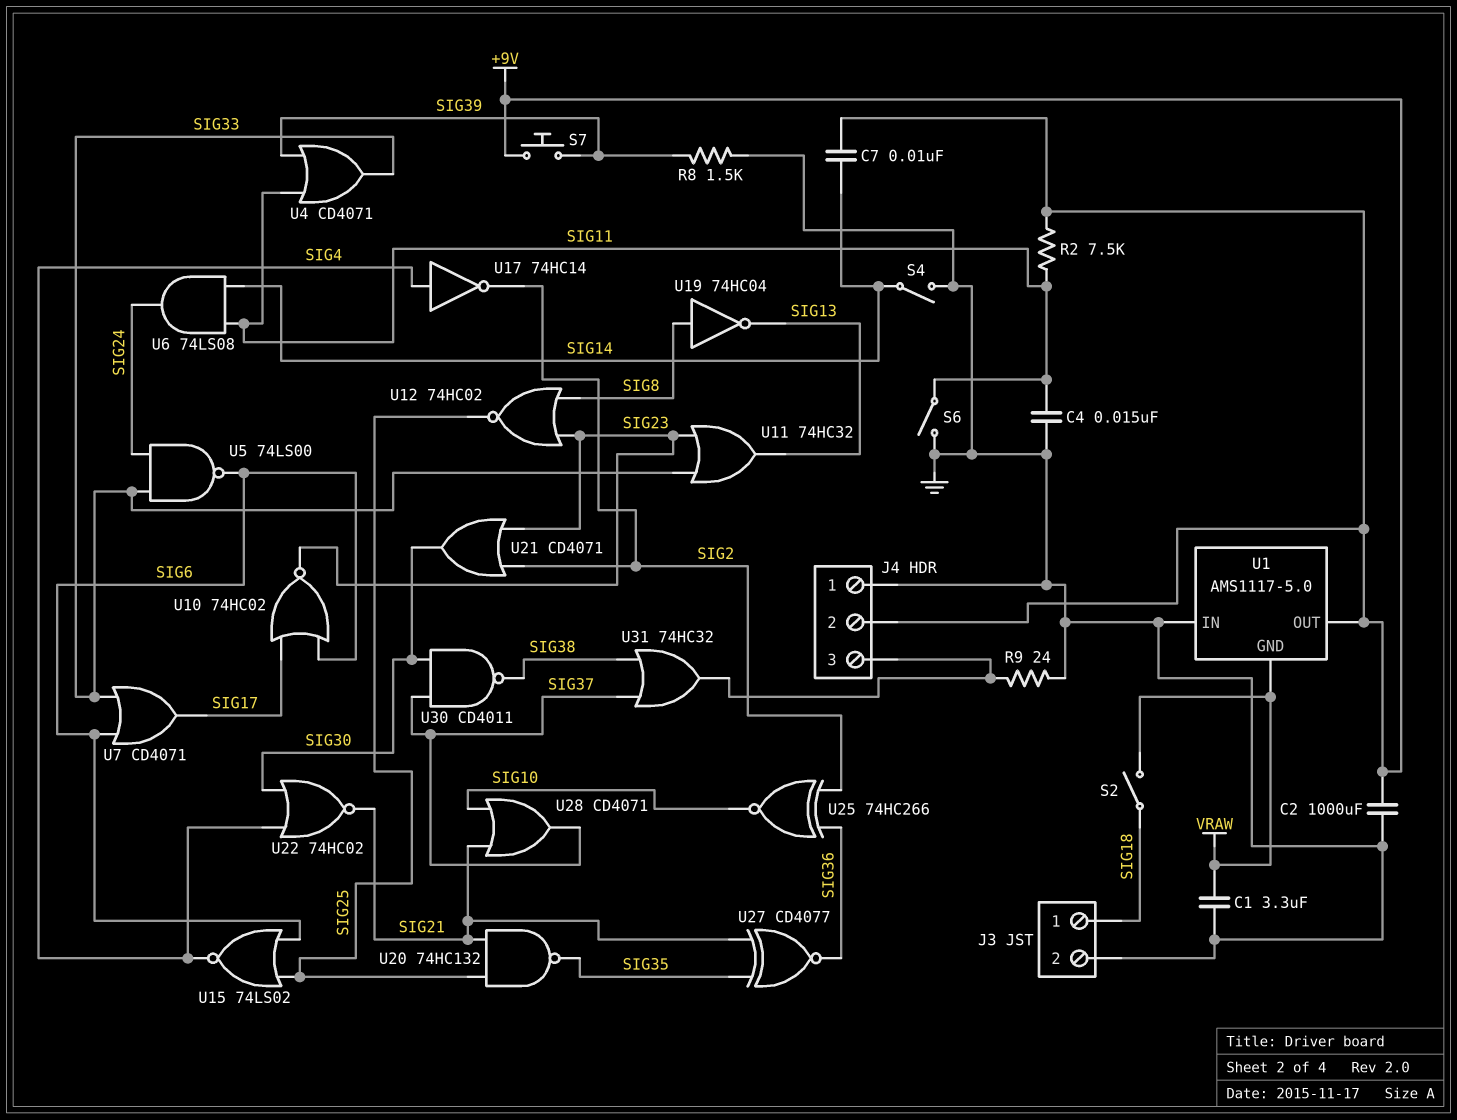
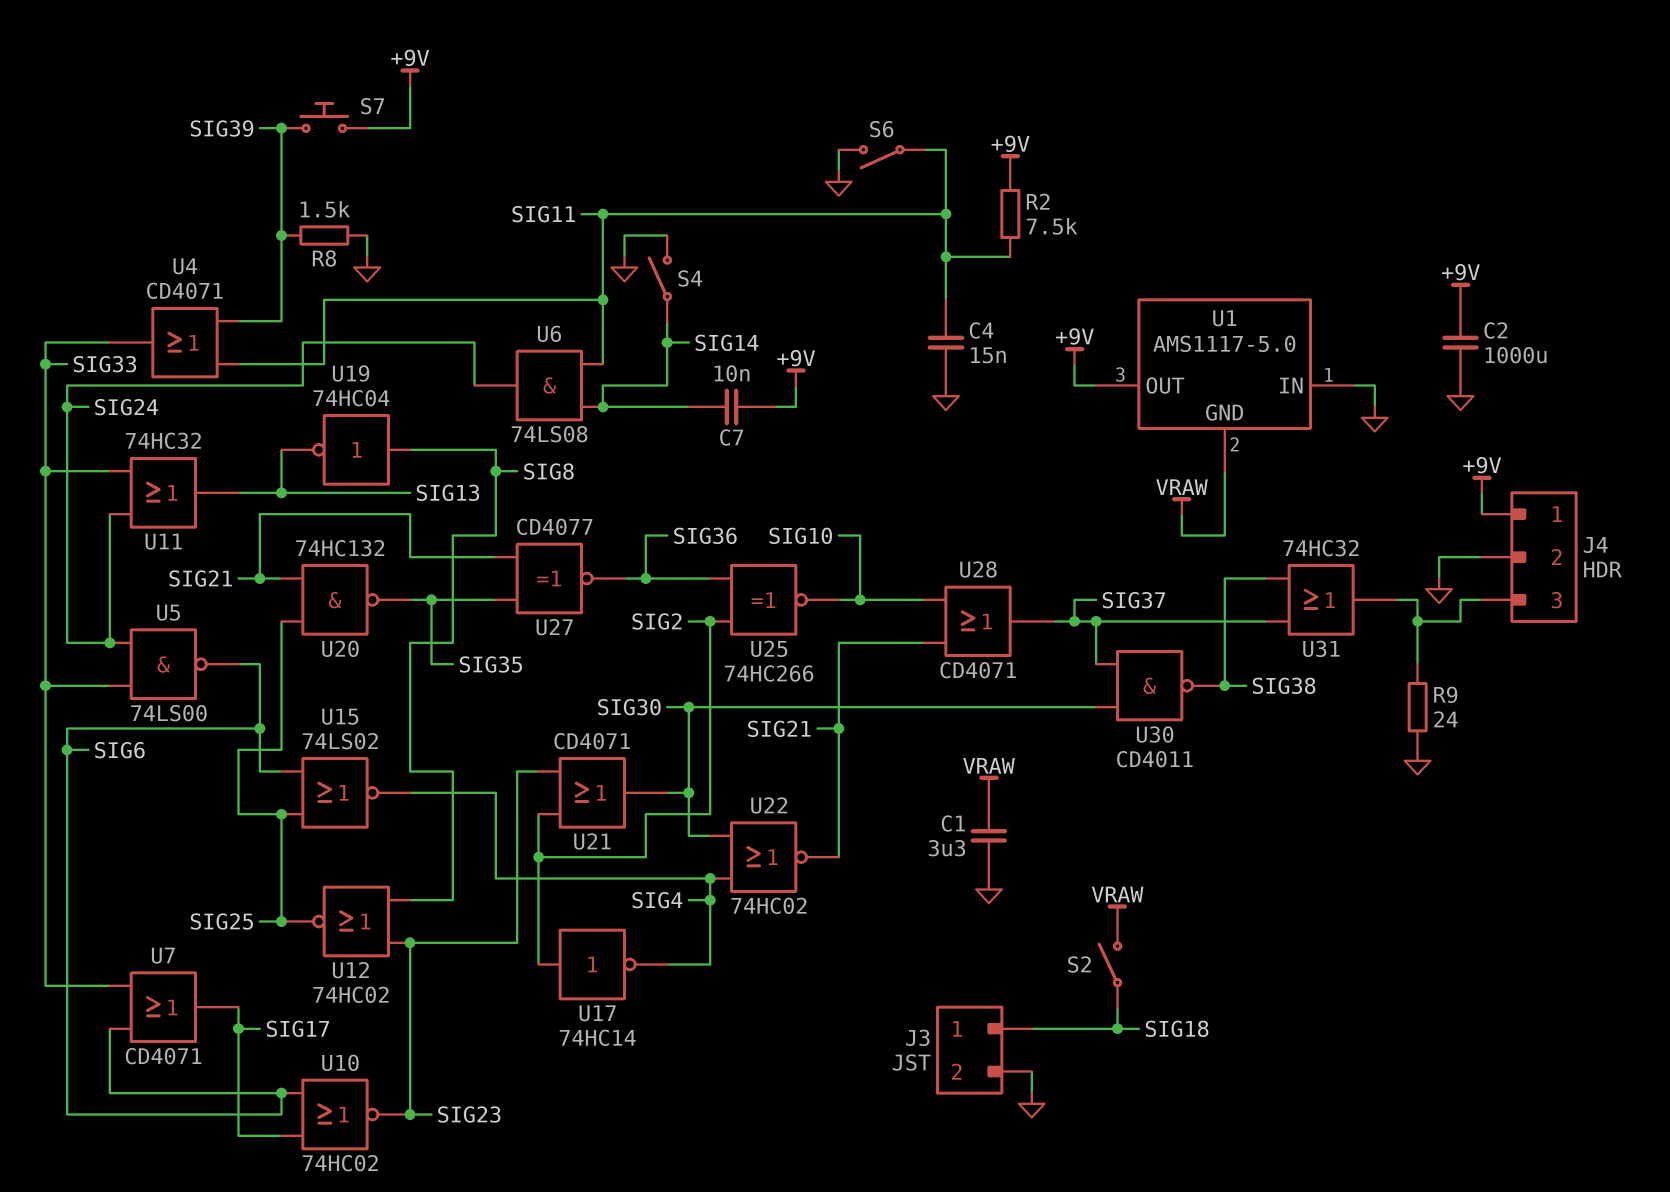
J4 pin 1: GND -> +9V
J4 pin 2: +9V -> GND
U11: OR 74HC32 (in SIG23, in SIG33, out SIG13) -> OR 74HC32 (in SIG24, in SIG33, out SIG13)
U17: NOT 74HC14 (in SIG4, out SIG2) -> NOT 74HC14 (in SIG2, out SIG4)

